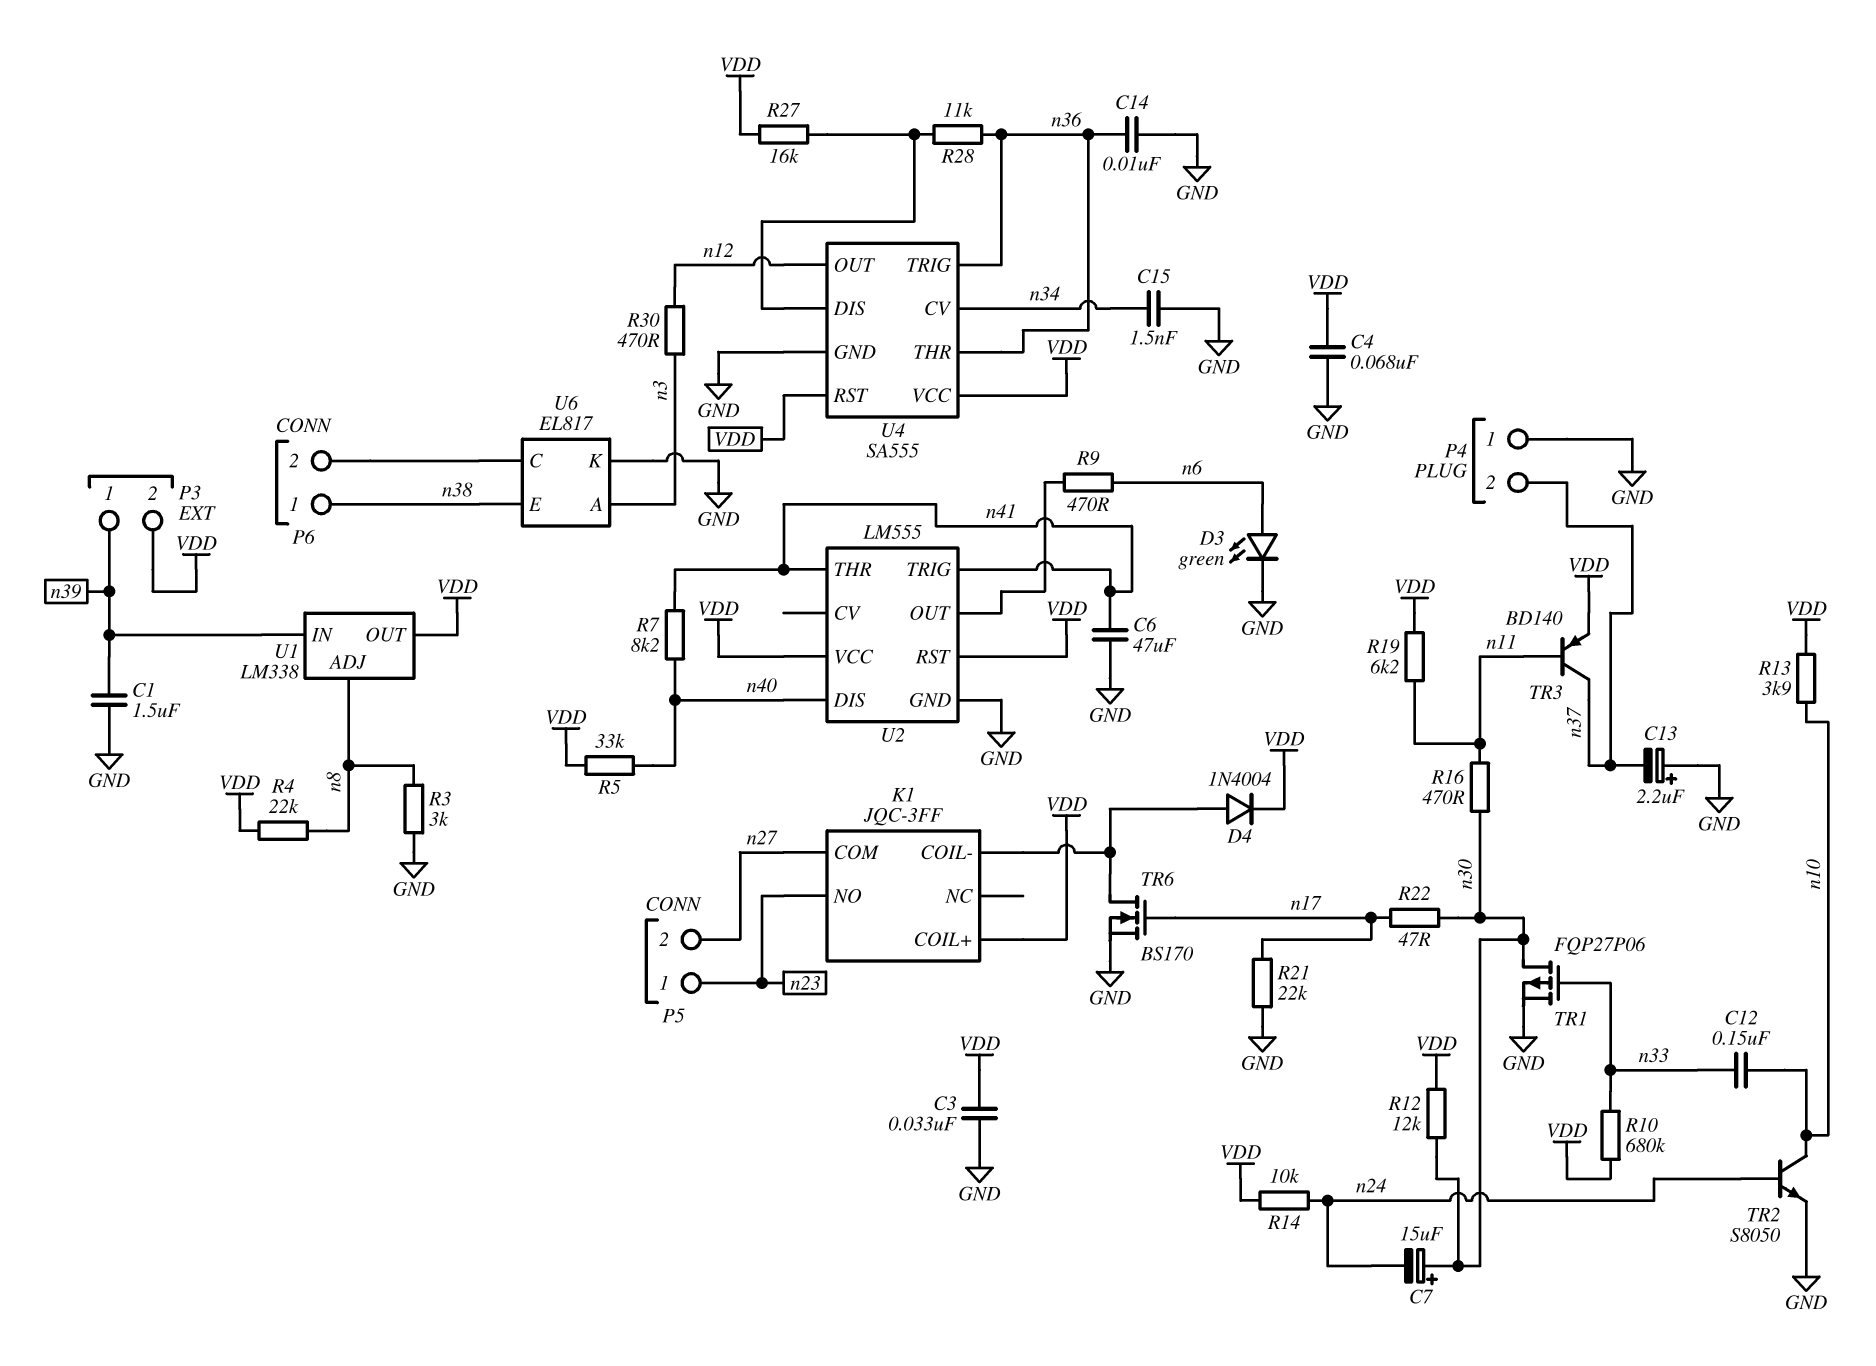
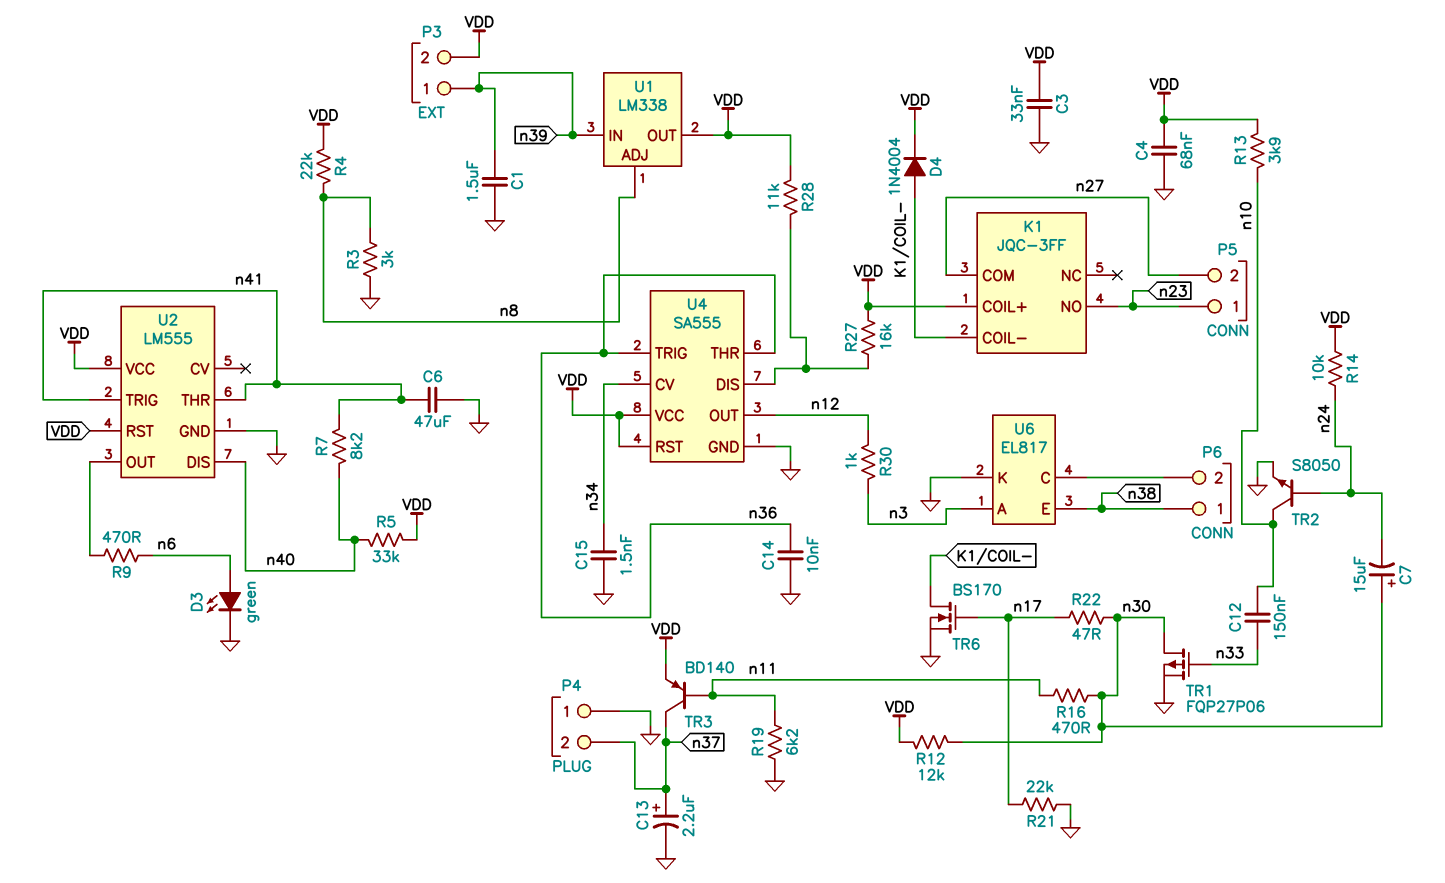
C13: 2.2uF (plus GND, minus n37) -> 2.2uF (plus n37, minus GND)
R10: 680k (VDD, n33) -> none
R19: 6.2k (VDD, n11) -> 6.2k (GND, n11)
R28: 11k (U4/DIS, n36) -> 11k (U4/DIS, VDD)
R30: 470 (n3, n12) -> 1k (n3, n12)

